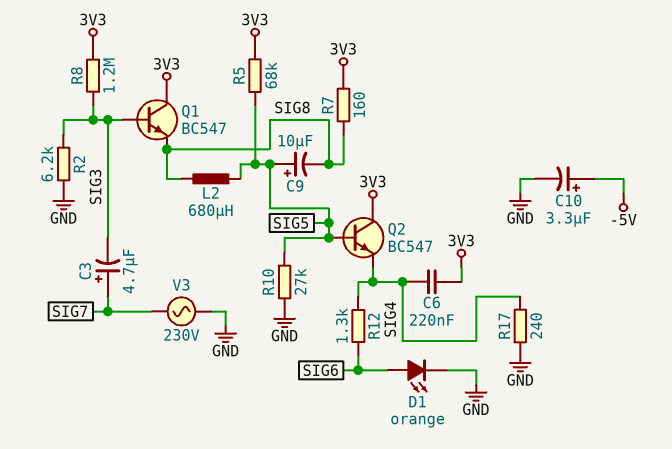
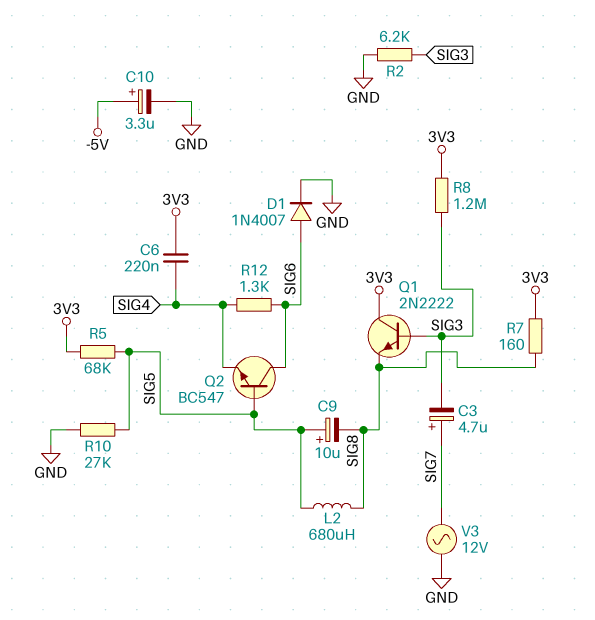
D1: LED orange (A SIG6, K GND) -> diode 1N4007 (A SIG6, K GND)
Q1: NPN BC547 (B SIG3, C 3V3, E SIG8) -> NPN 2N2222 (B SIG3, C 3V3, E SIG8)
Q2: NPN BC547 (B SIG5, C 3V3, E SIG4) -> NPN BC547 (B SIG5, C SIG6, E SIG4)
R17: 240 (GND, SIG4) -> none
V3: AC 230V (GND, SIG7) -> AC 12V (GND, SIG7)

